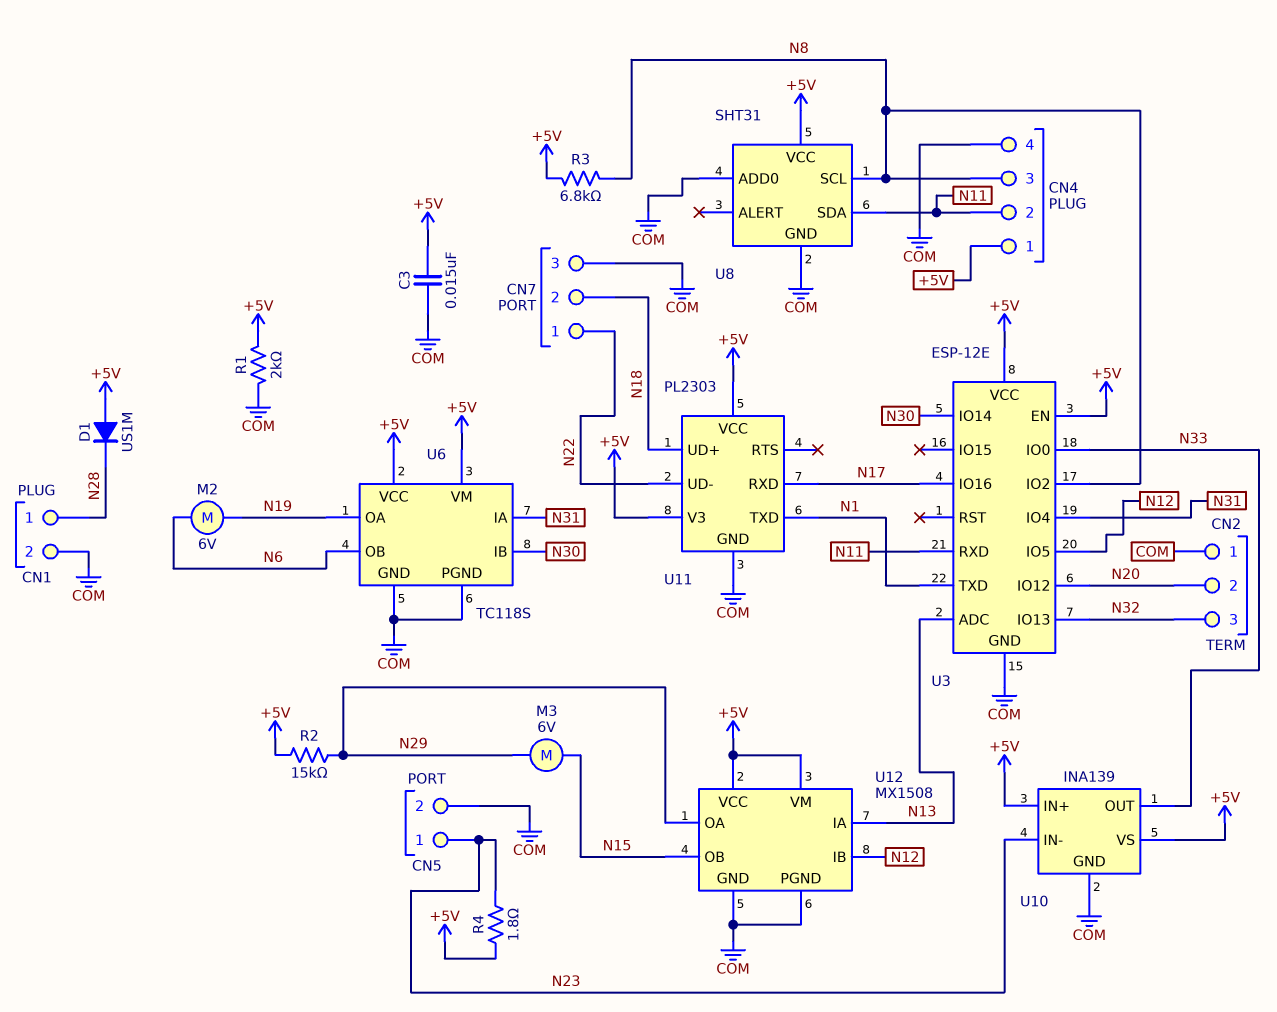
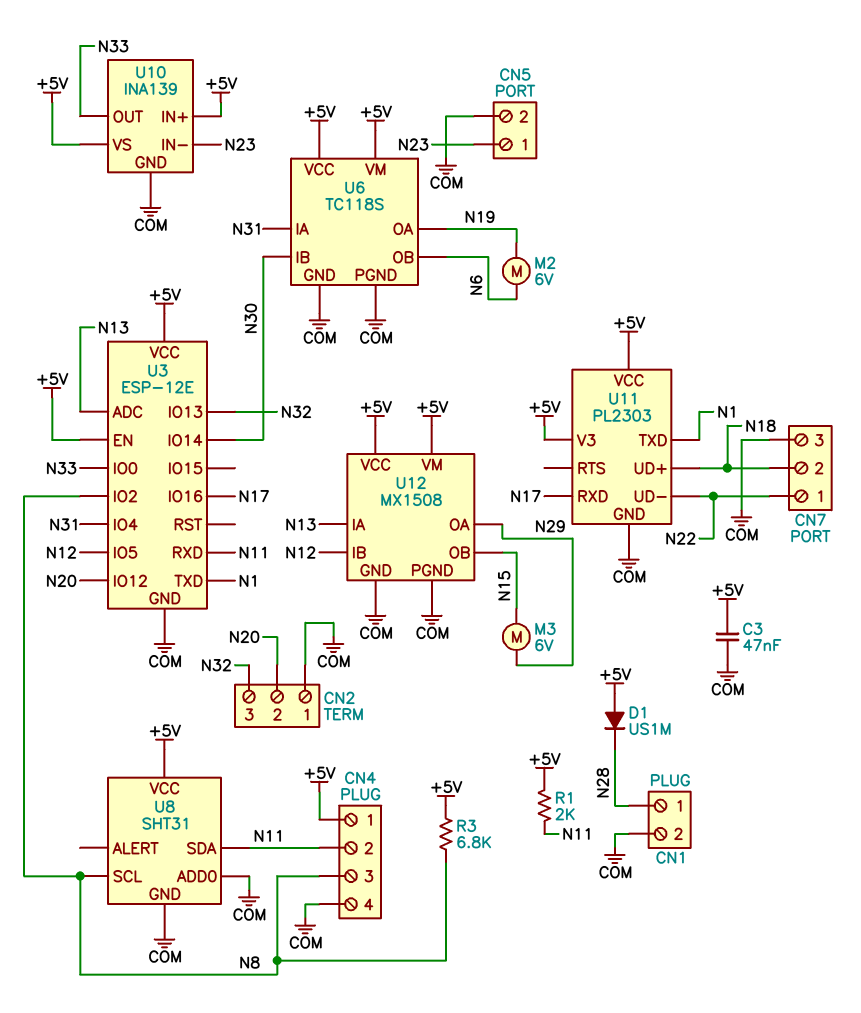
C3: 15nF (+5V, COM) -> 47nF (+5V, COM)
R1: 2k (+5V, COM) -> 2k (+5V, N11)
R2: 15k (+5V, N29) -> none
R4: 1.8 (+5V, N23) -> none

